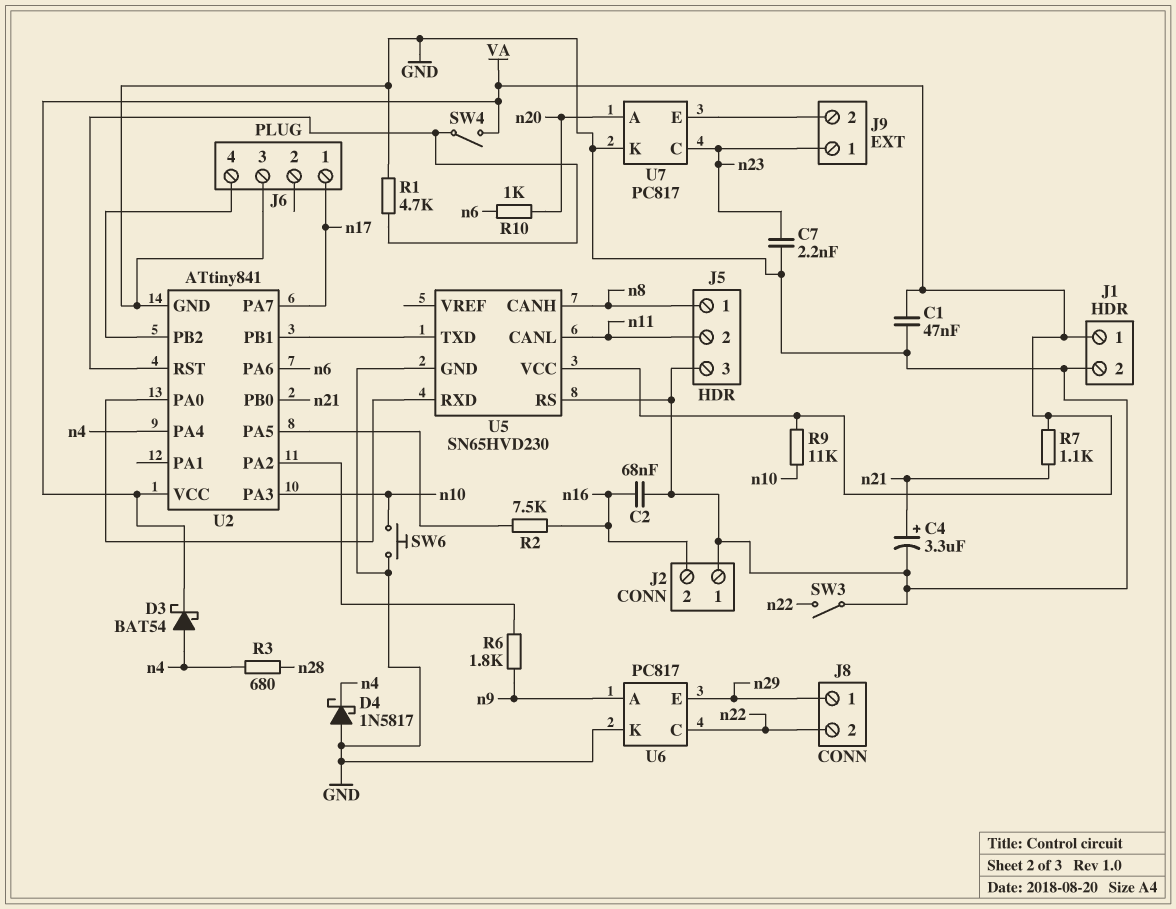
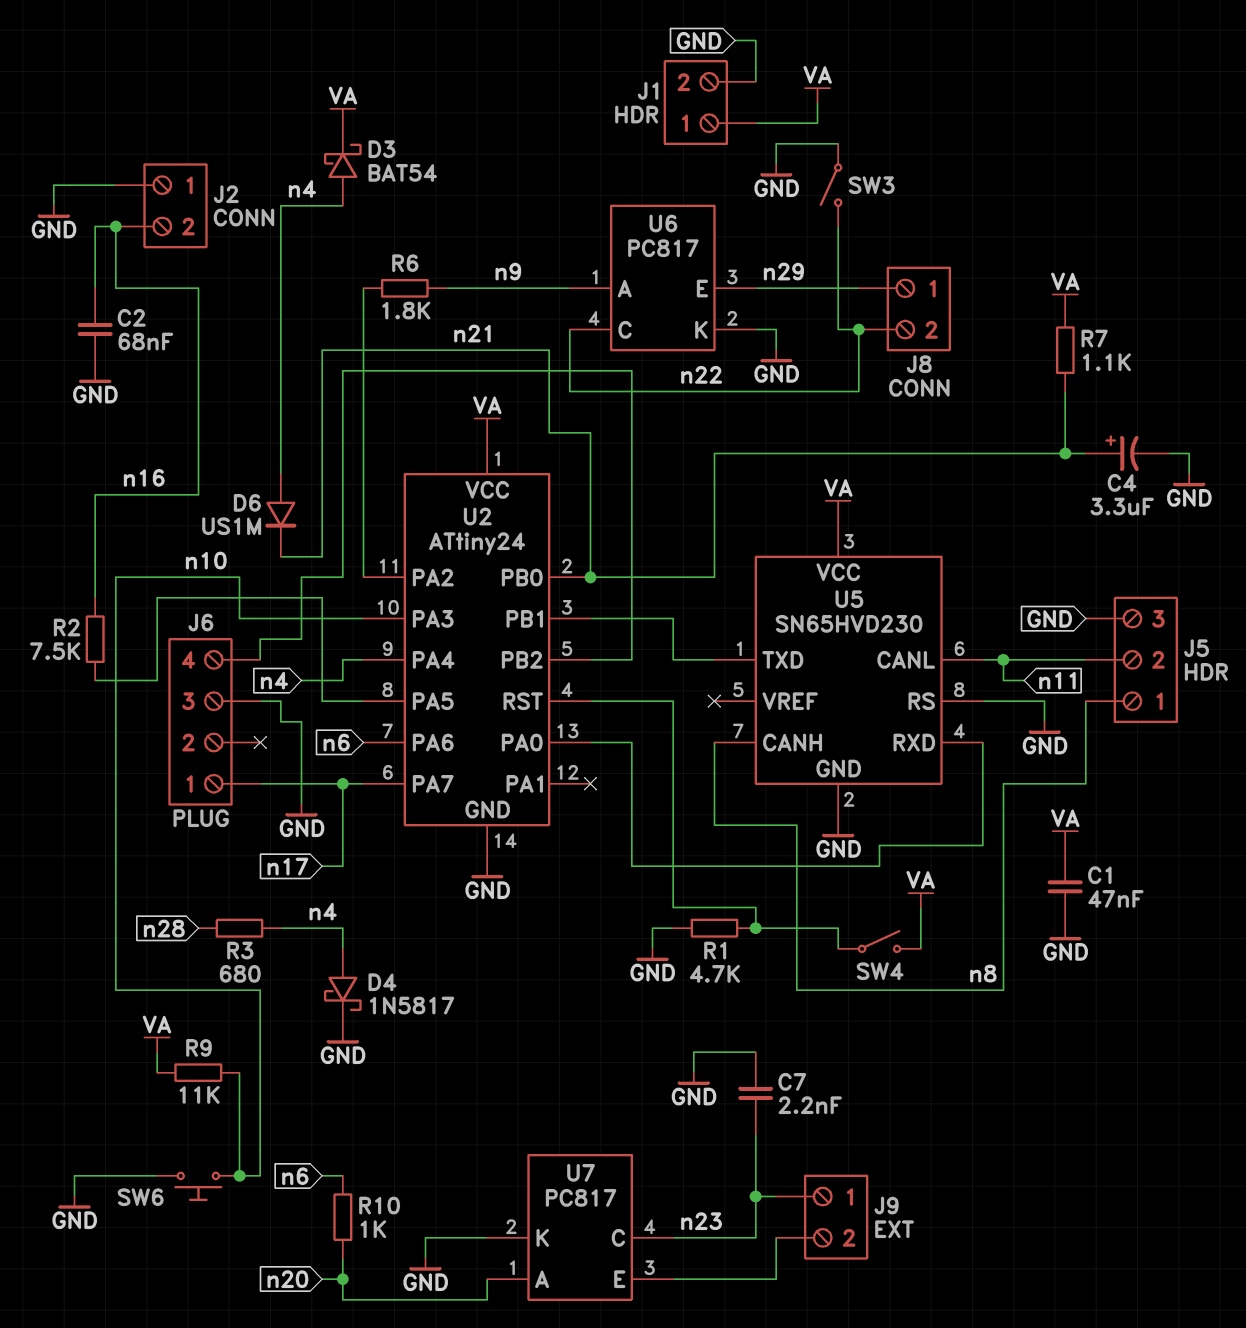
D4: schottky 1N5817 (A GND, K n4) -> schottky 1N5817 (A n4, K GND)
D6: none -> diode US1M (A n4, K n21)
U2: ATtiny841 -> ATtiny24

